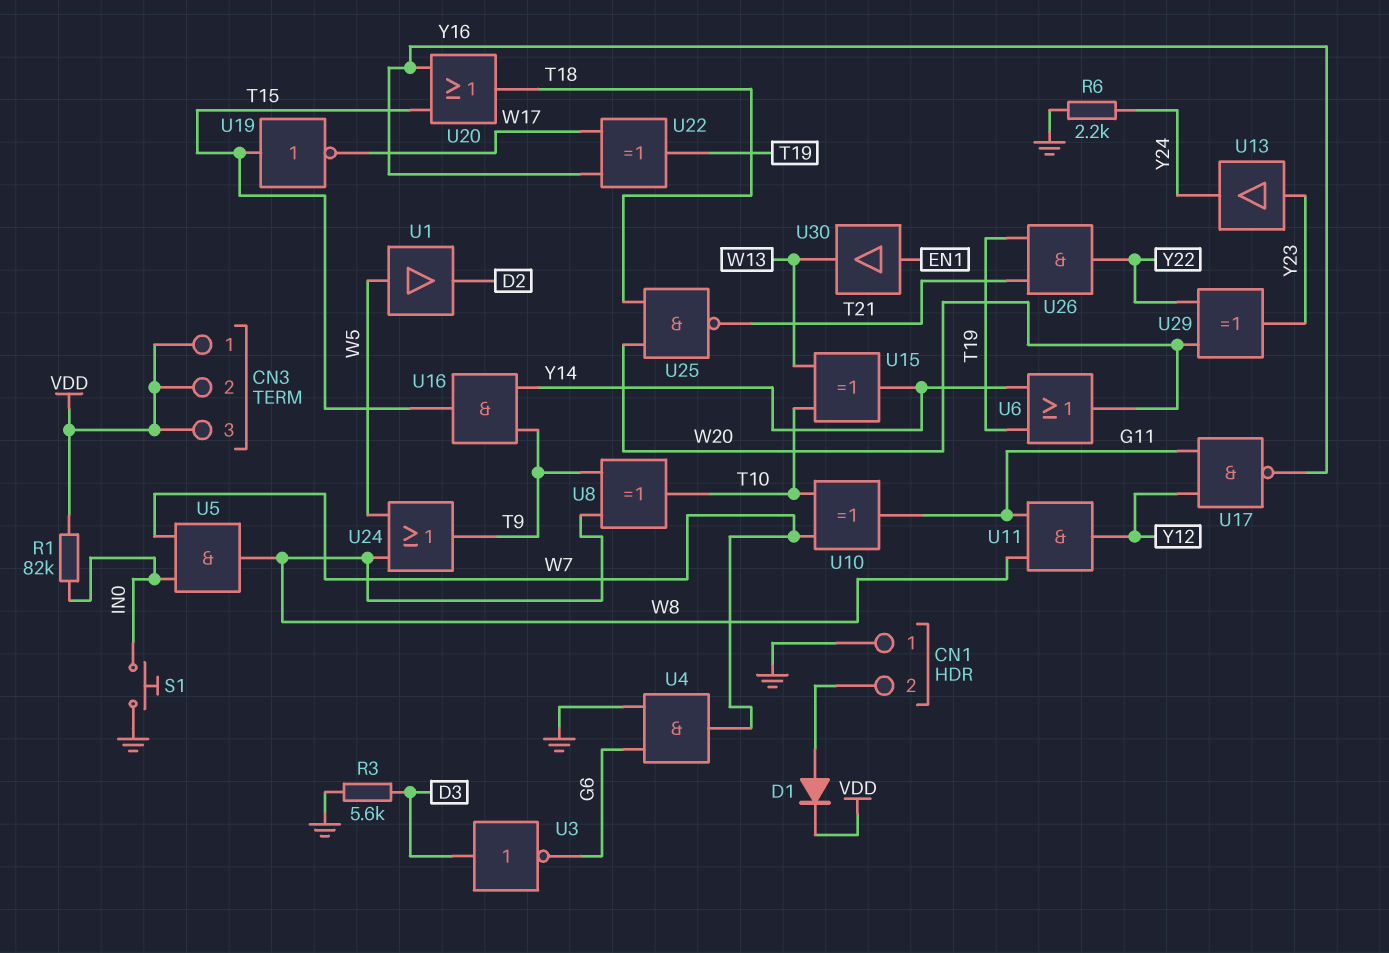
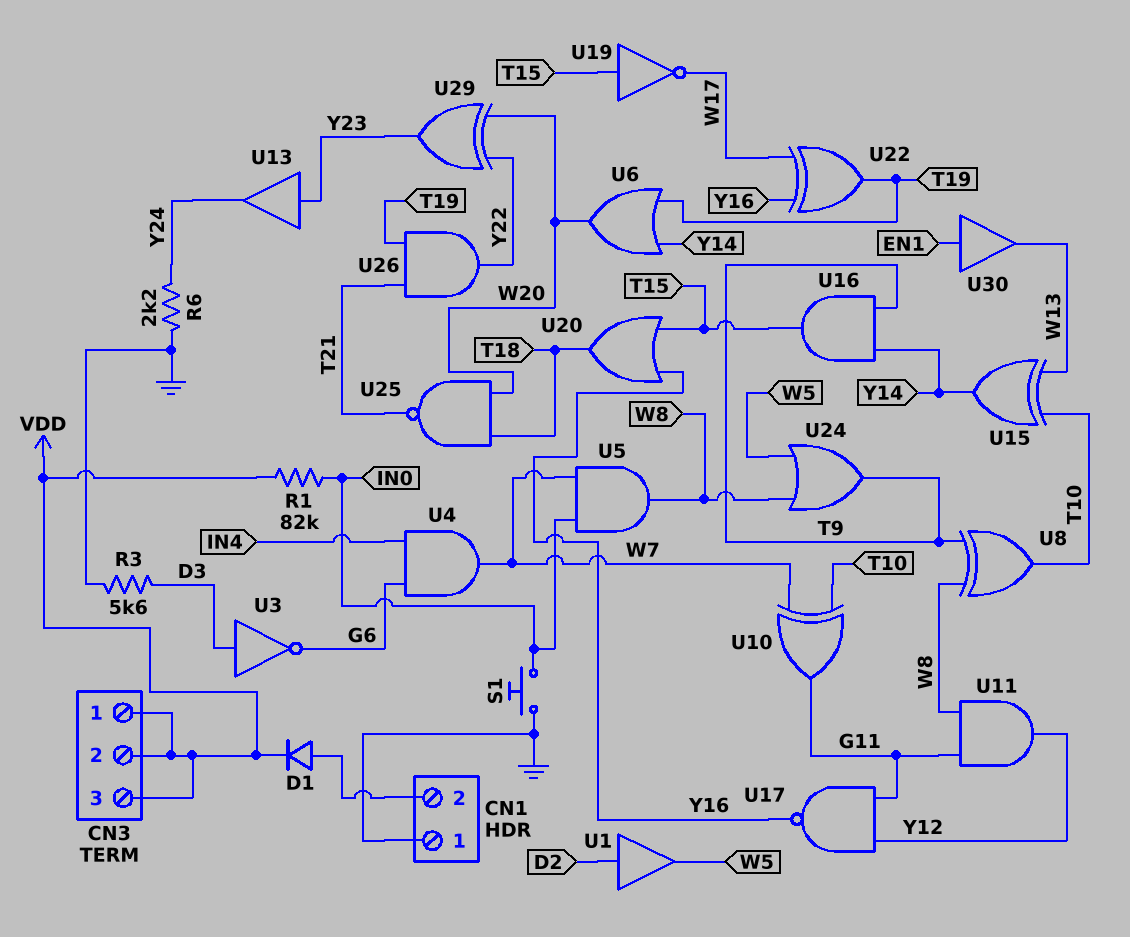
U1: buffer (in W5, out D2) -> buffer (in D2, out W5)
U4: AND (in G6, in GND, out W7) -> AND (in G6, in IN4, out W7)

